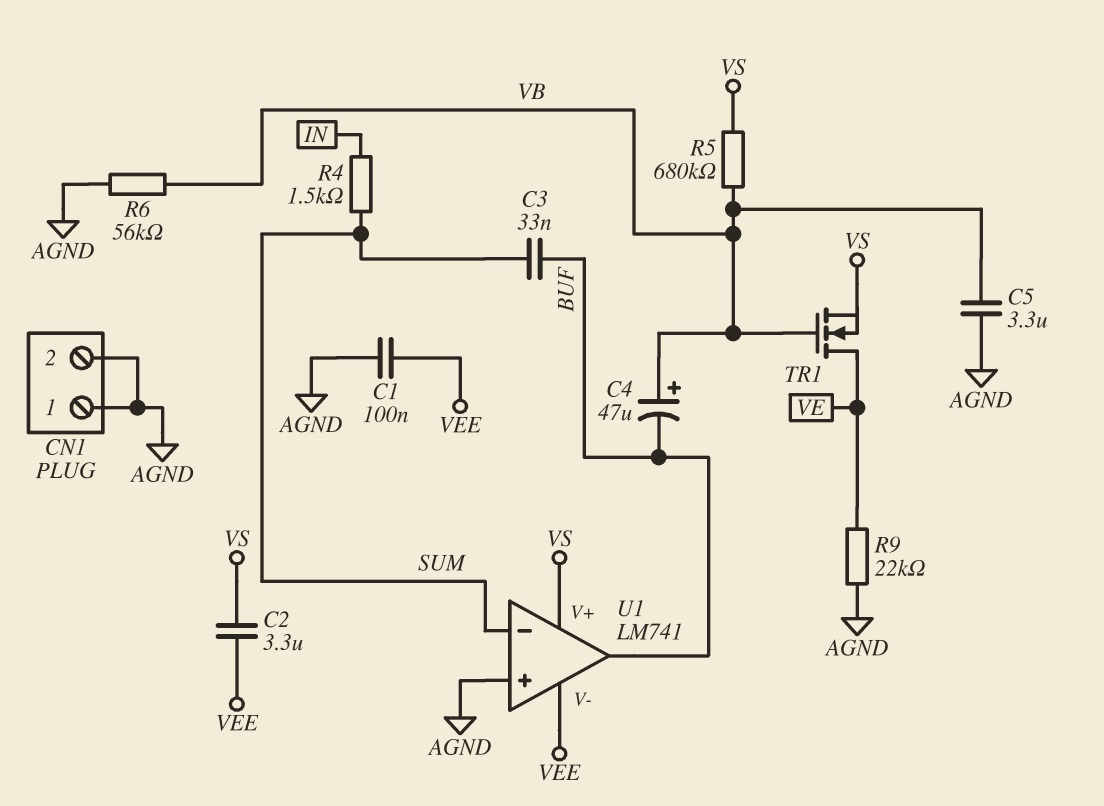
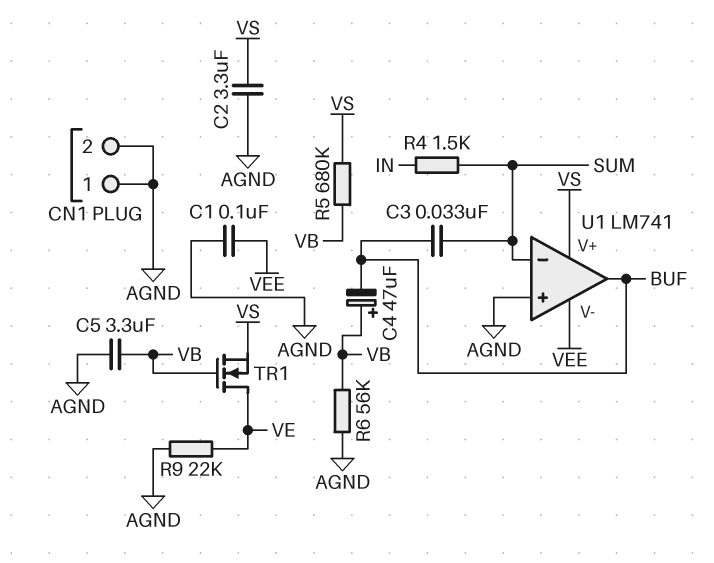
C2: 3.3uF (VEE, VS) -> 3.3uF (AGND, VS)

